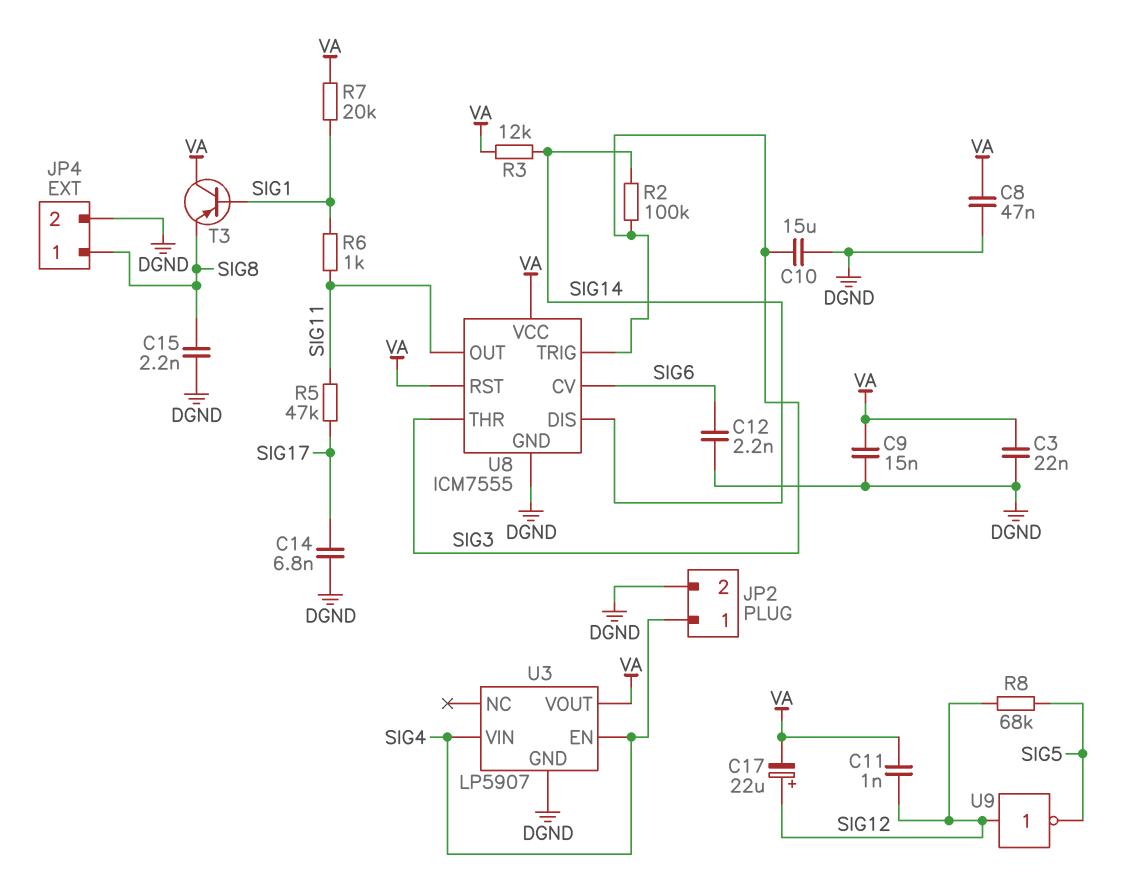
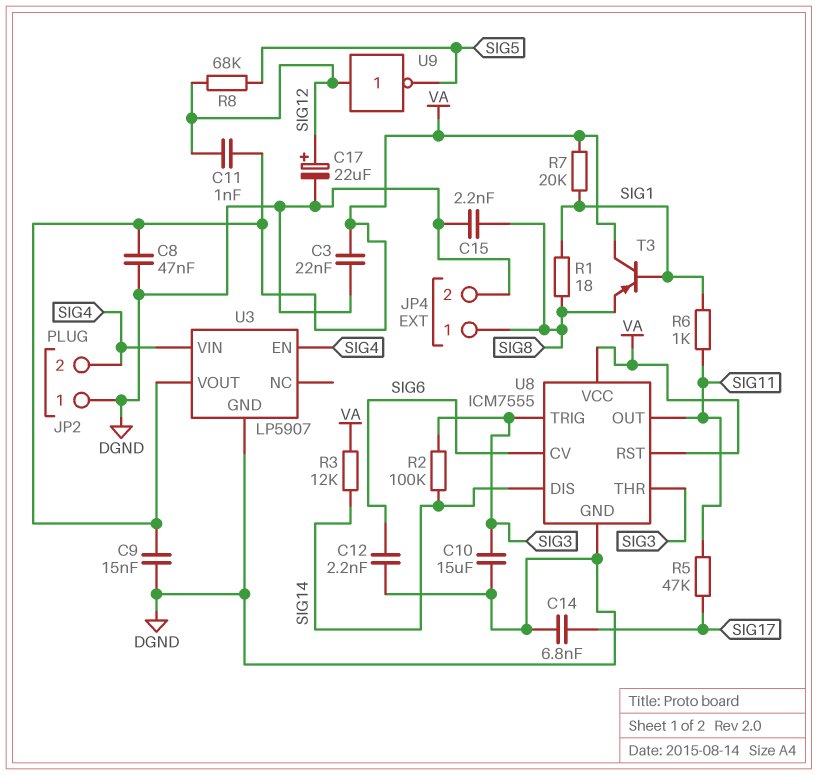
C17: 22uF (plus SIG12, minus VA) -> 22uF (plus SIG12, minus DGND)
JP2 pin 1: SIG4 -> DGND
JP2 pin 2: DGND -> SIG4
R1: none -> 18 (SIG1, SIG8)

